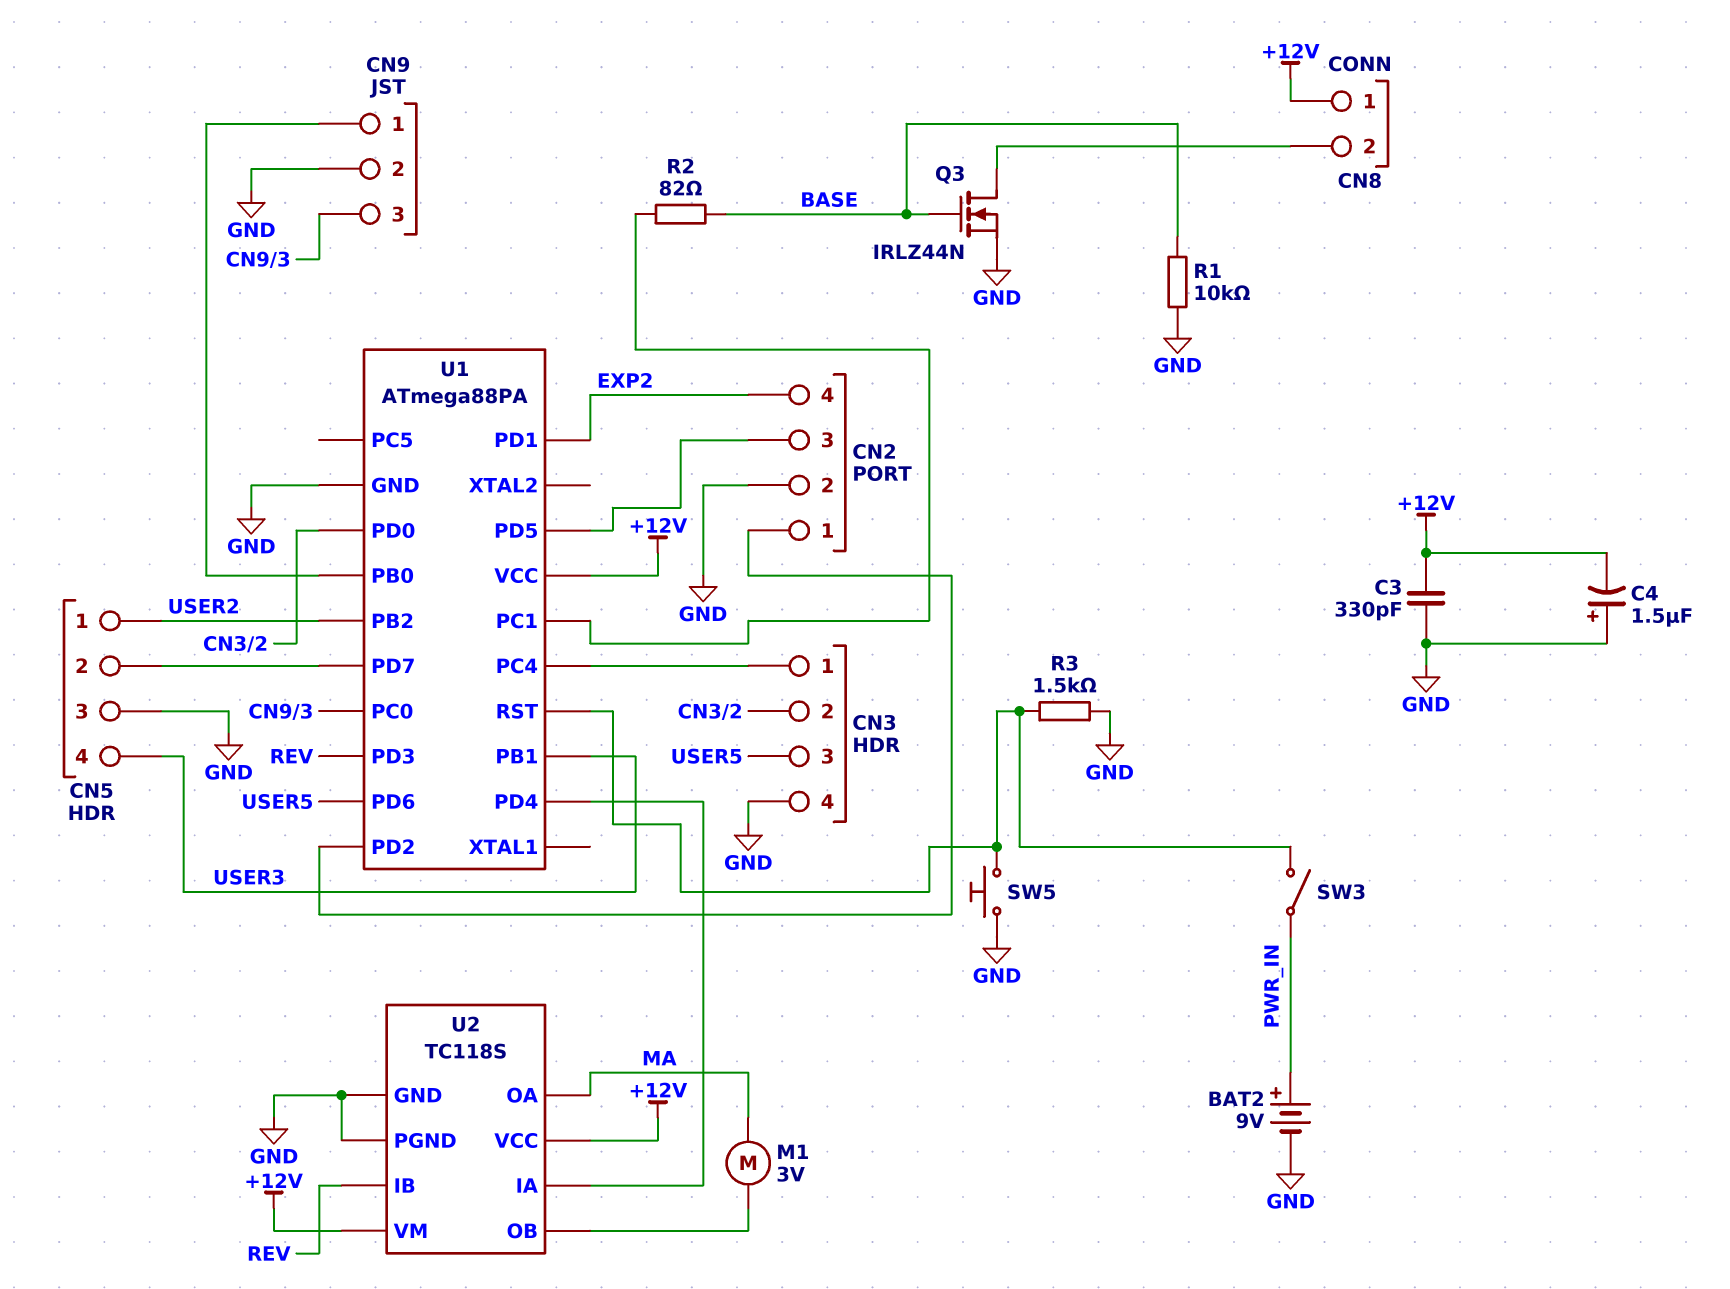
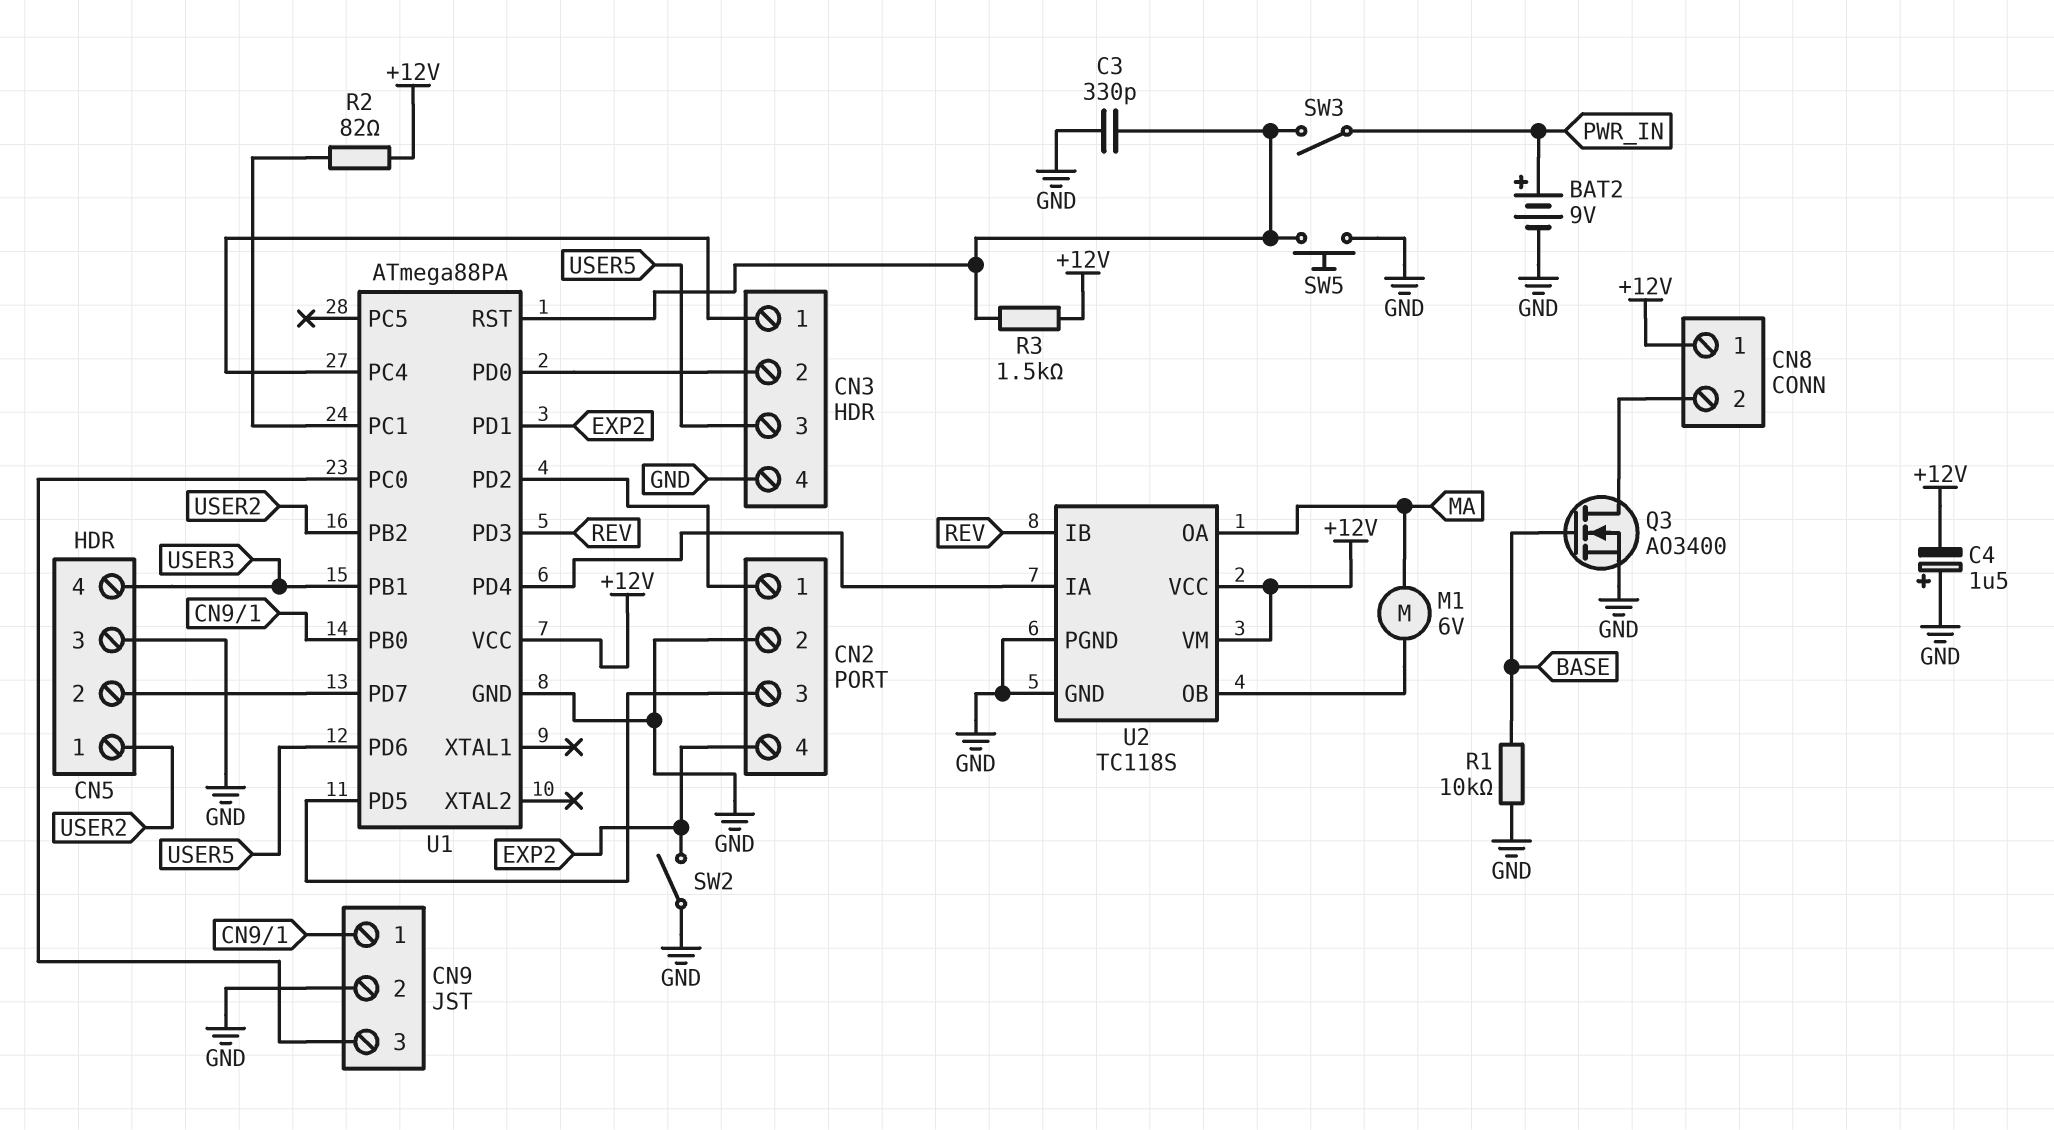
C3: 330pF (+12V, GND) -> 330pF (GND, U1/RST)
M1: motor 3V (MA, U2/OB) -> motor 6V (MA, U2/OB)
Q3: NMOS IRLZ44N (G BASE, D CN8/2, S GND) -> NMOS AO3400 (G BASE, D CN8/2, S GND)
R2: 82 (BASE, U1/PC1) -> 82 (+12V, U1/PC1)
R3: 1.5k (GND, U1/RST) -> 1.5k (+12V, U1/RST)
SW2: none -> switch (EXP2, GND)

